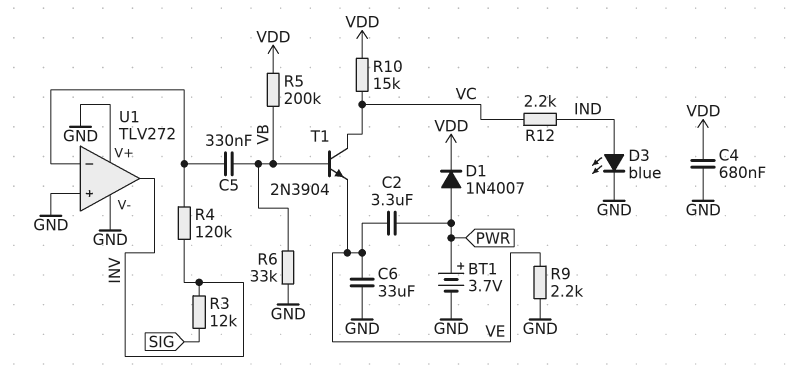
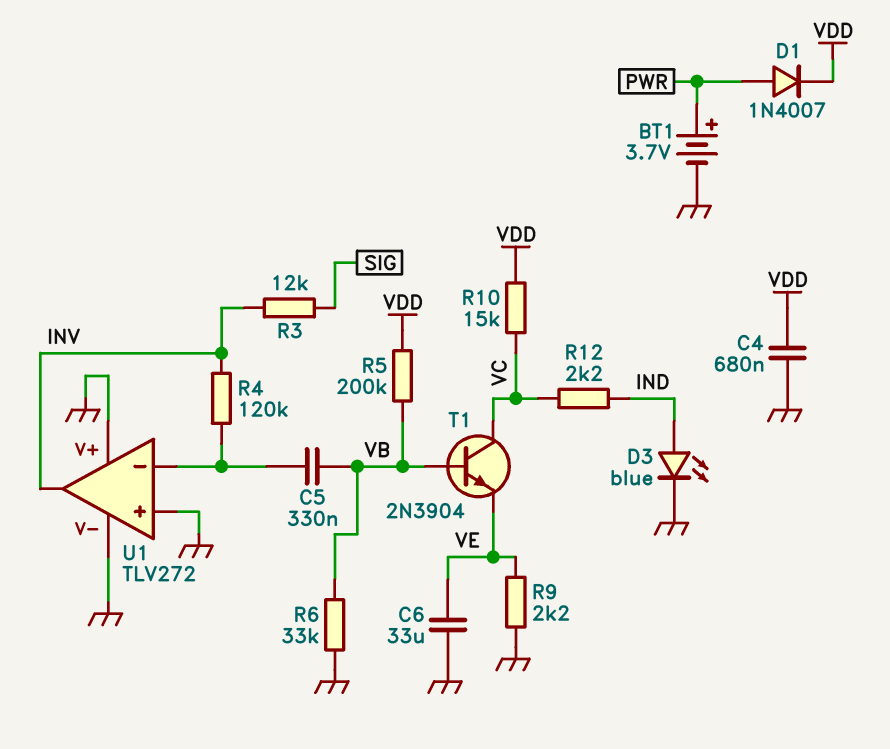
C2: 3.3uF (PWR, VE) -> none

